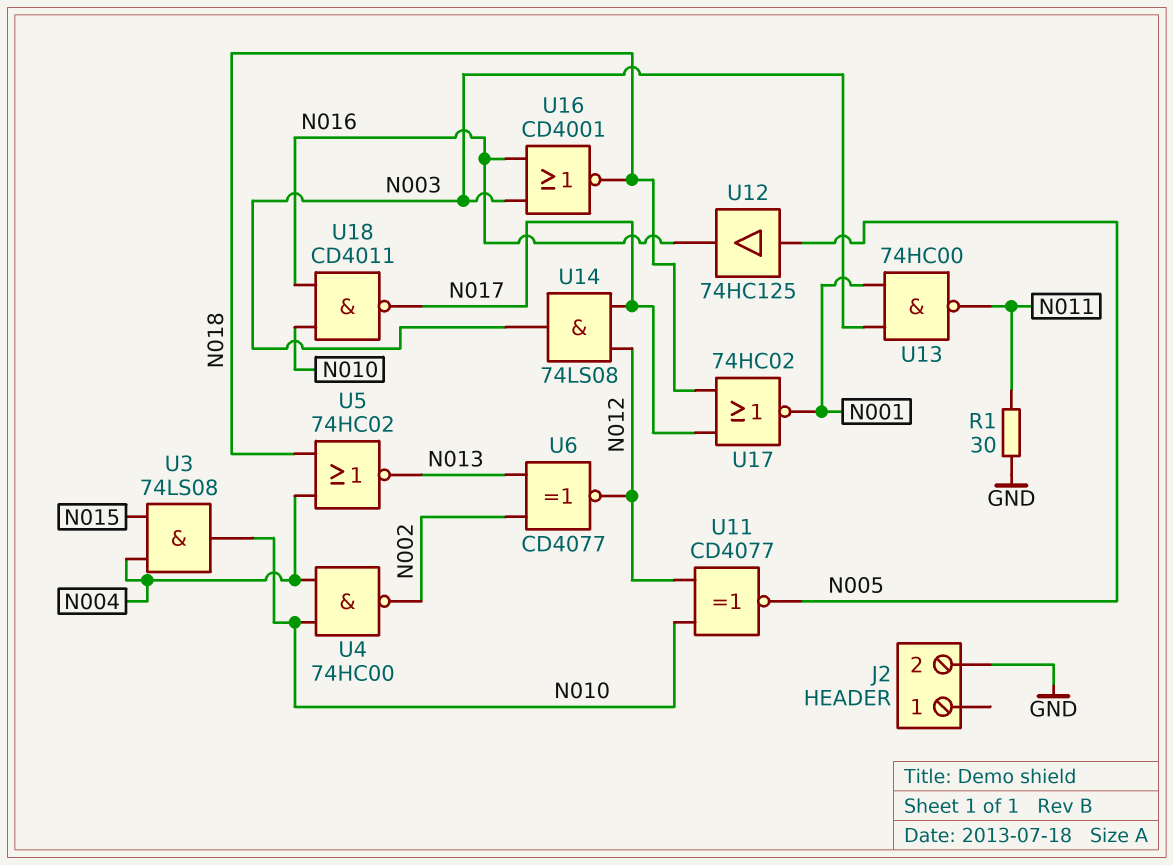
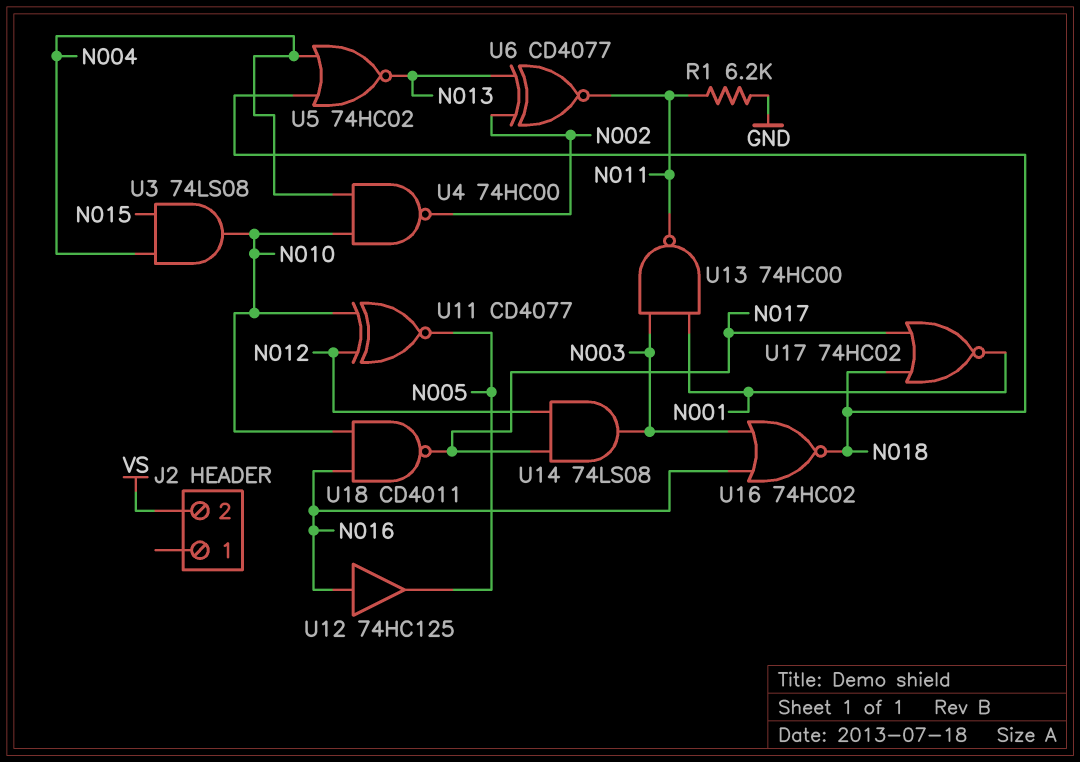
J2 pin 2: GND -> VS
R1: 30 (GND, N011) -> 6.2k (GND, N011)
U6: XNOR CD4077 (in N002, in N013, out N012) -> XNOR CD4077 (in N002, in N013, out N011)
U12: buffer 74HC125 (in N005, out N016) -> buffer 74HC125 (in N016, out N005)
U16: NOR CD4001 (in N003, in N016, out N018) -> NOR 74HC02 (in N003, in N016, out N018)

